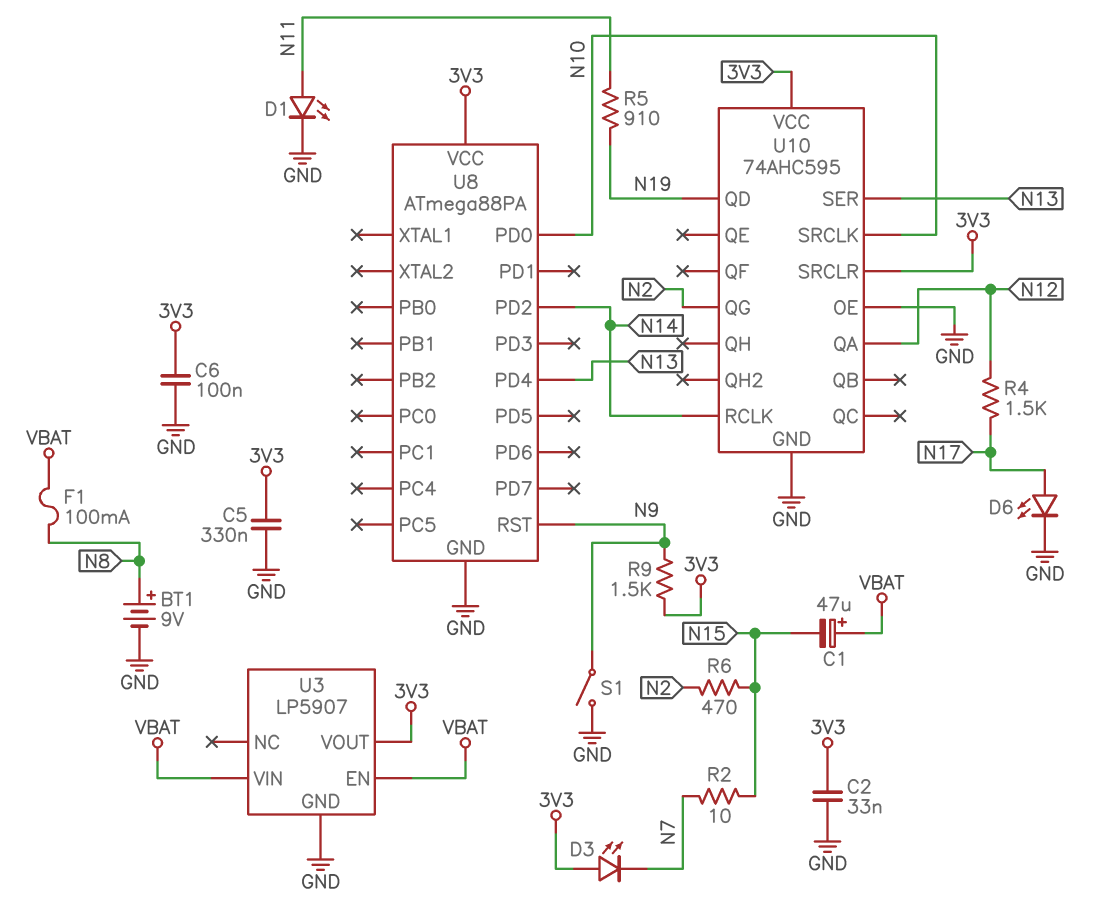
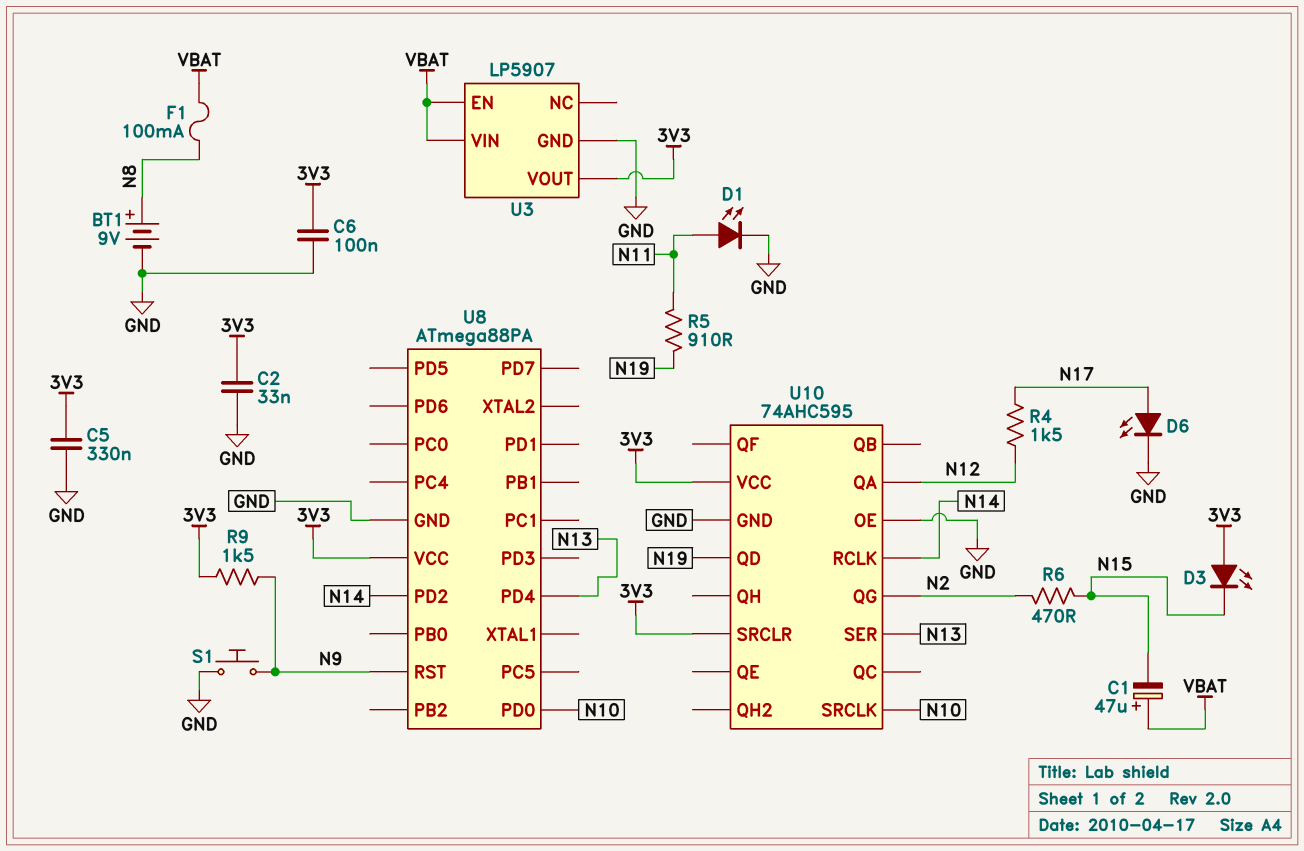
D3: LED (A 3V3, K N7) -> LED (A 3V3, K N15)
R2: 10 (N7, N15) -> none
S1: switch (GND, N9) -> button (GND, N9)

